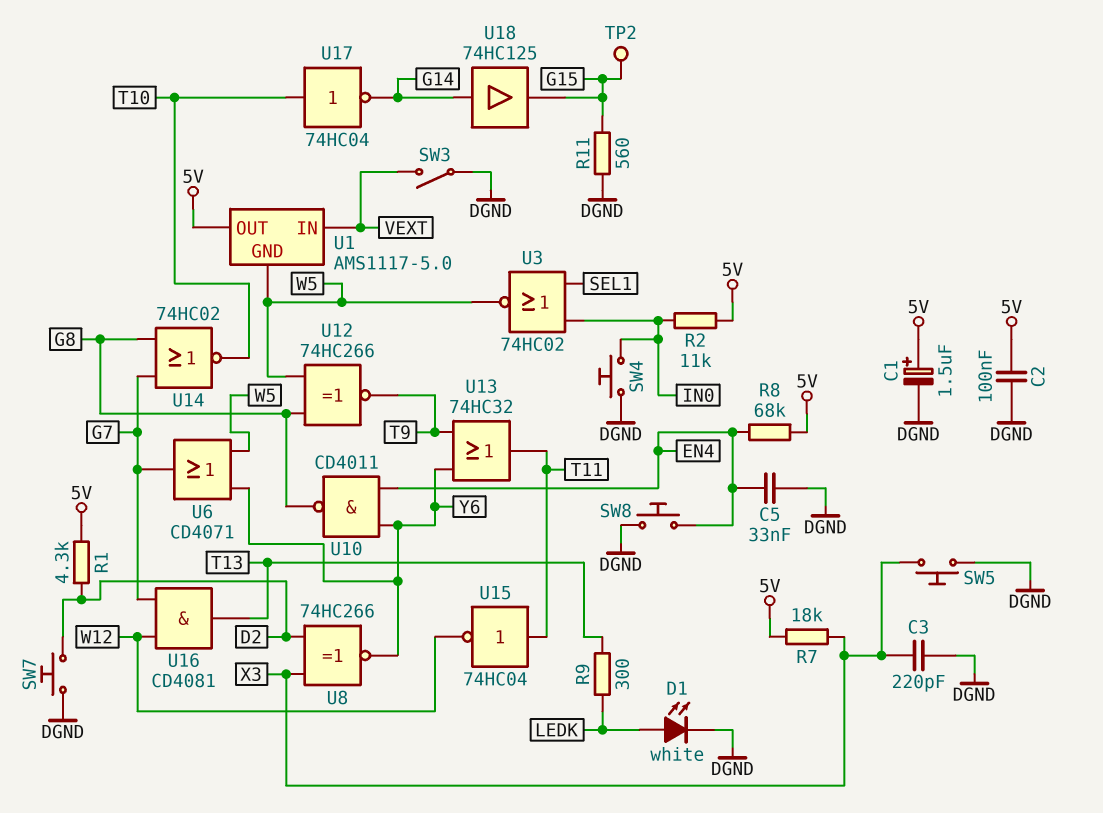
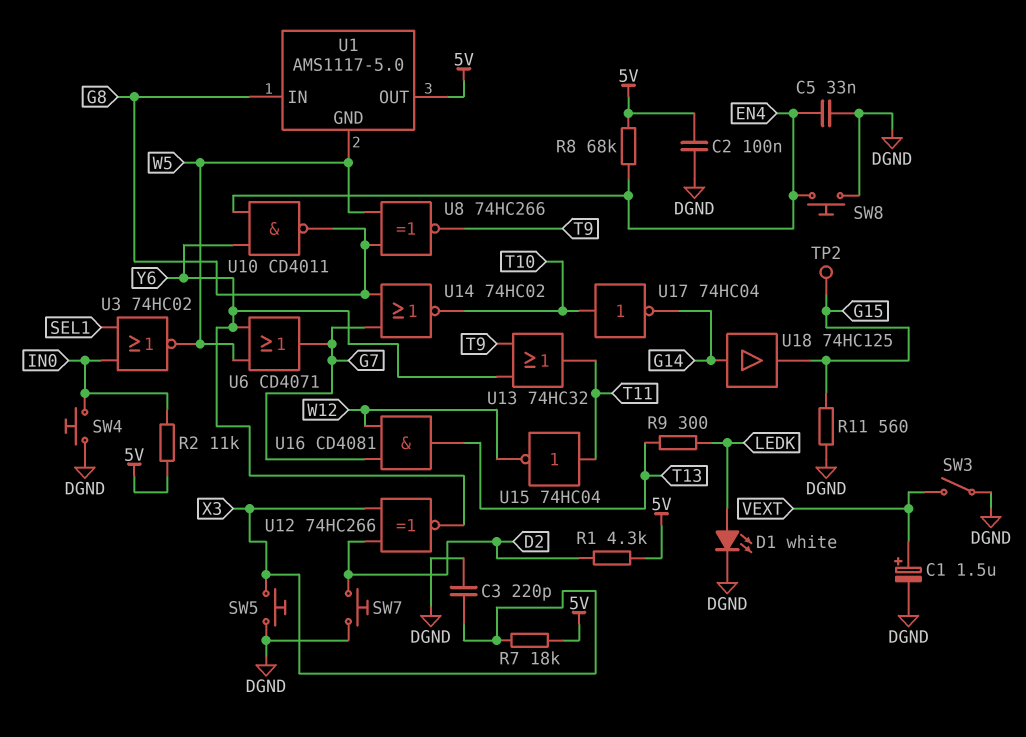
C1: 1.5uF (plus 5V, minus DGND) -> 1.5uF (plus VEXT, minus DGND)
U1 pin IN: VEXT -> G8
U8: XNOR 74HC266 (in D2, in X3, out Y6) -> XNOR 74HC266 (in G8, in W5, out T9)
U12: XNOR 74HC266 (in G8, in W5, out T9) -> XNOR 74HC266 (in D2, in X3, out Y6)

